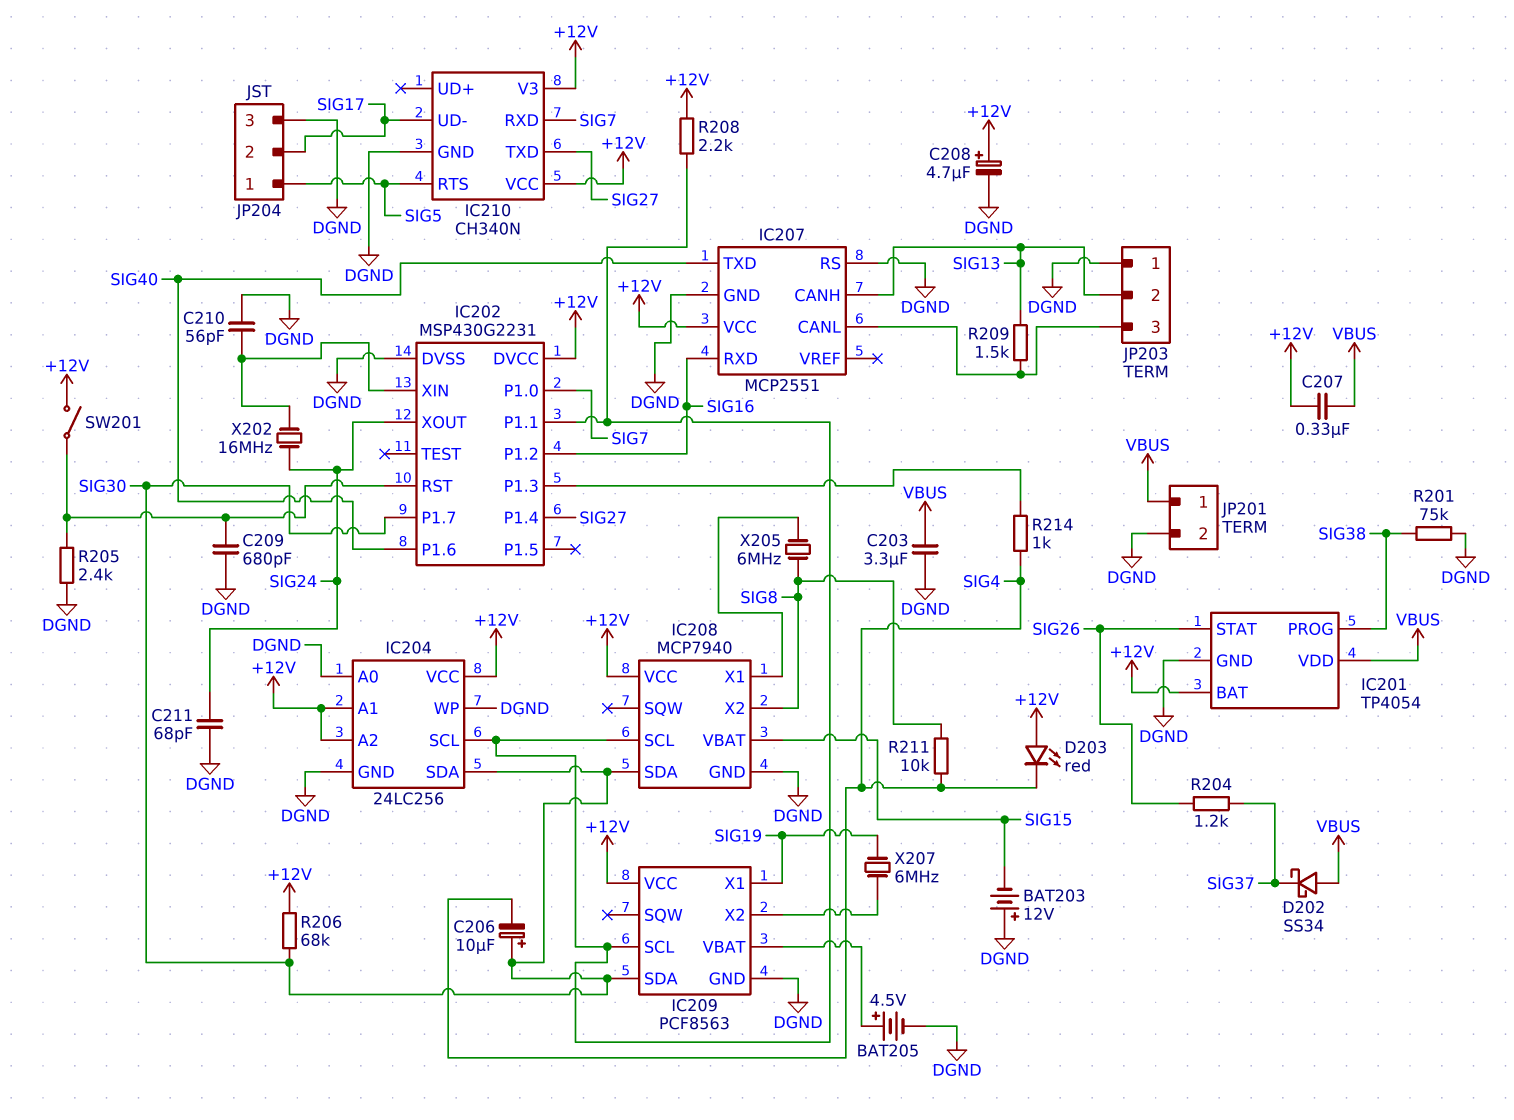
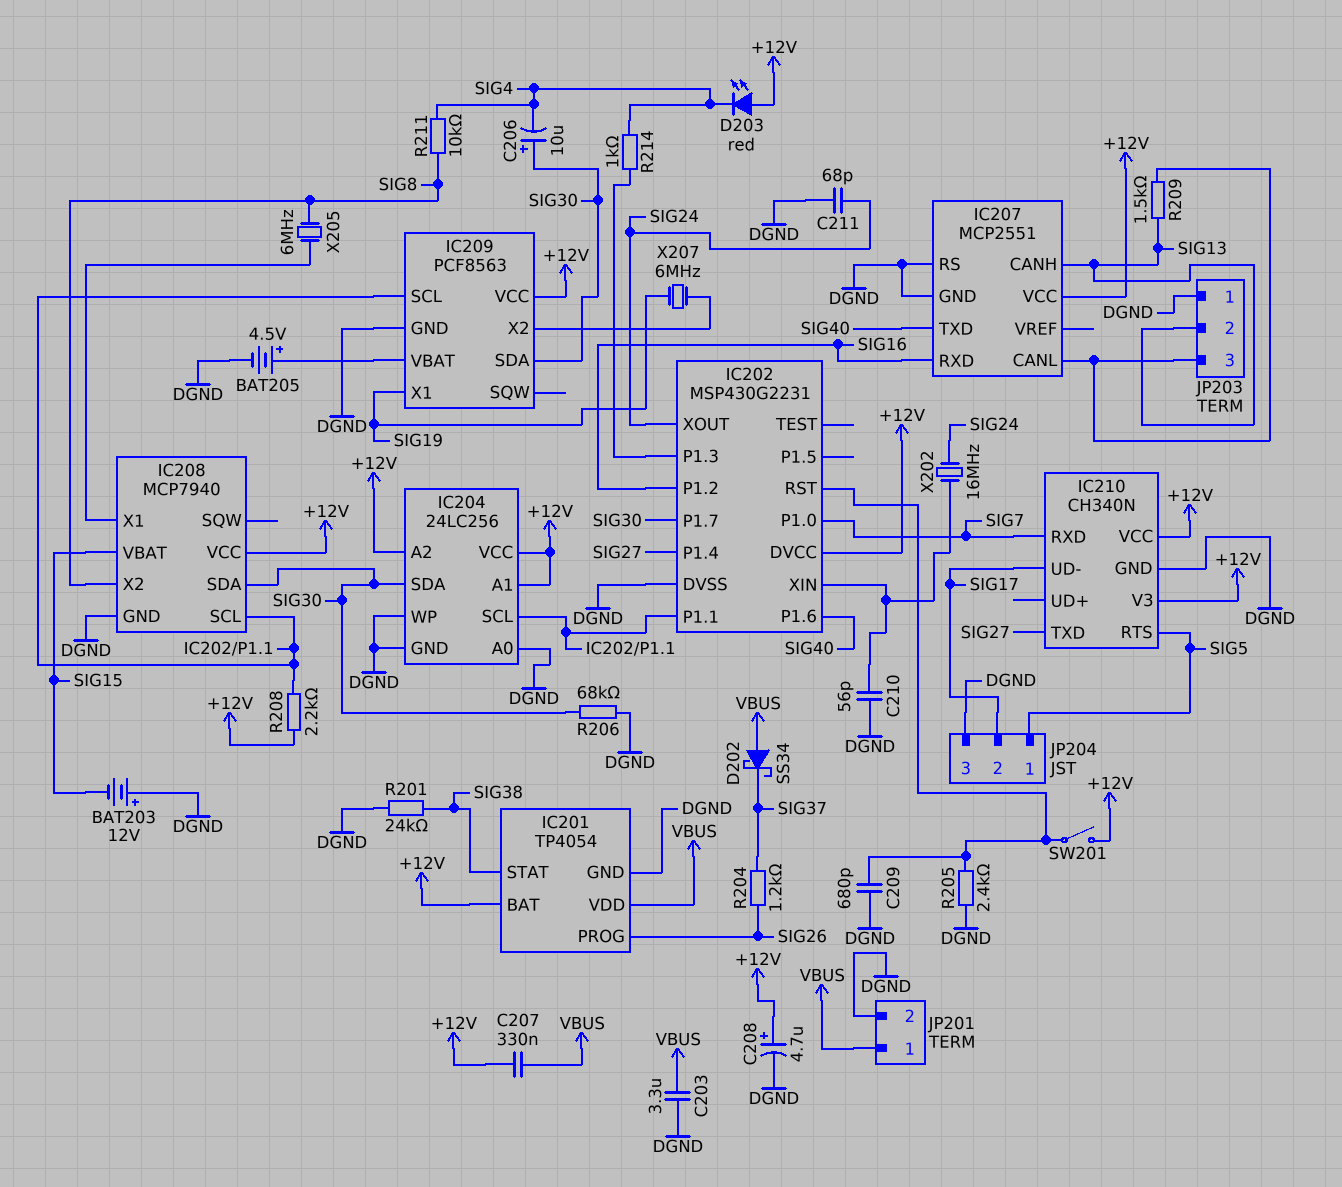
IC201 pin PROG: SIG38 -> SIG26
IC201 pin STAT: SIG26 -> SIG38
R201: 75k (DGND, SIG38) -> 24k (DGND, SIG38)
R206: 68k (+12V, SIG30) -> 68k (DGND, SIG30)

